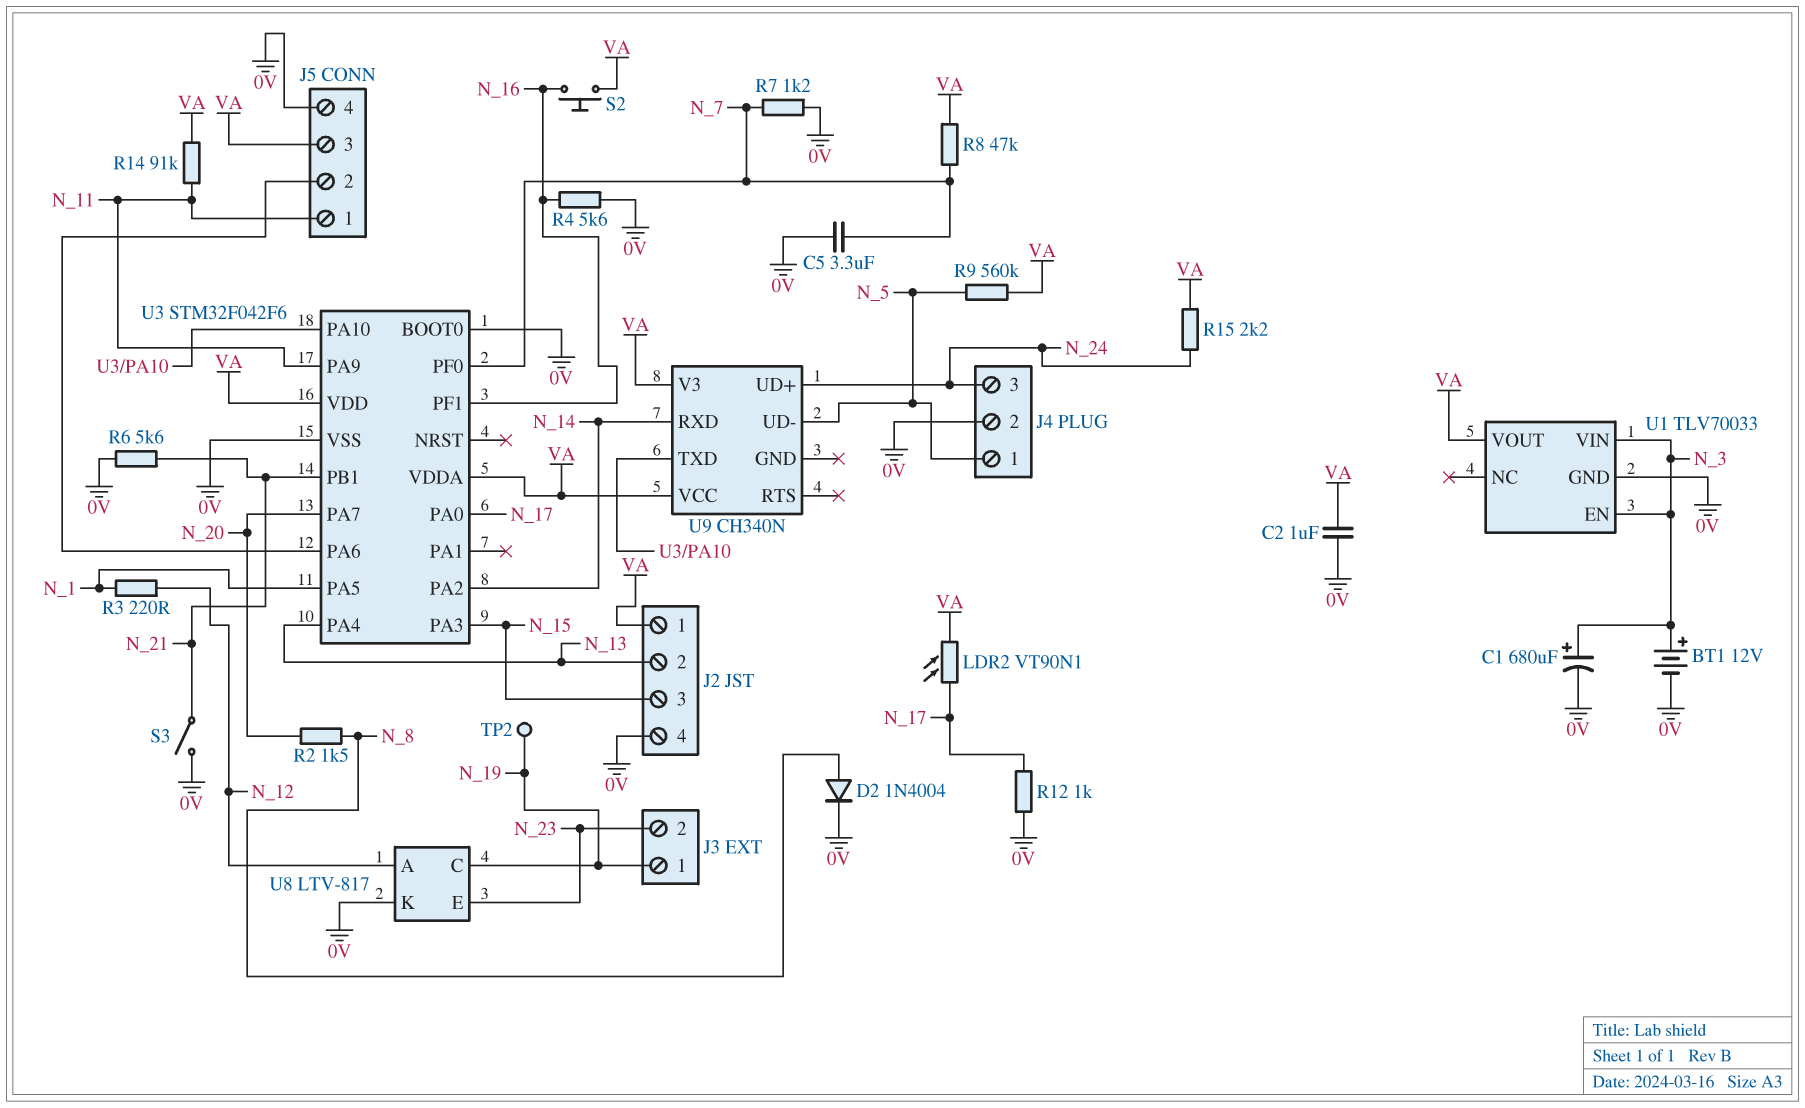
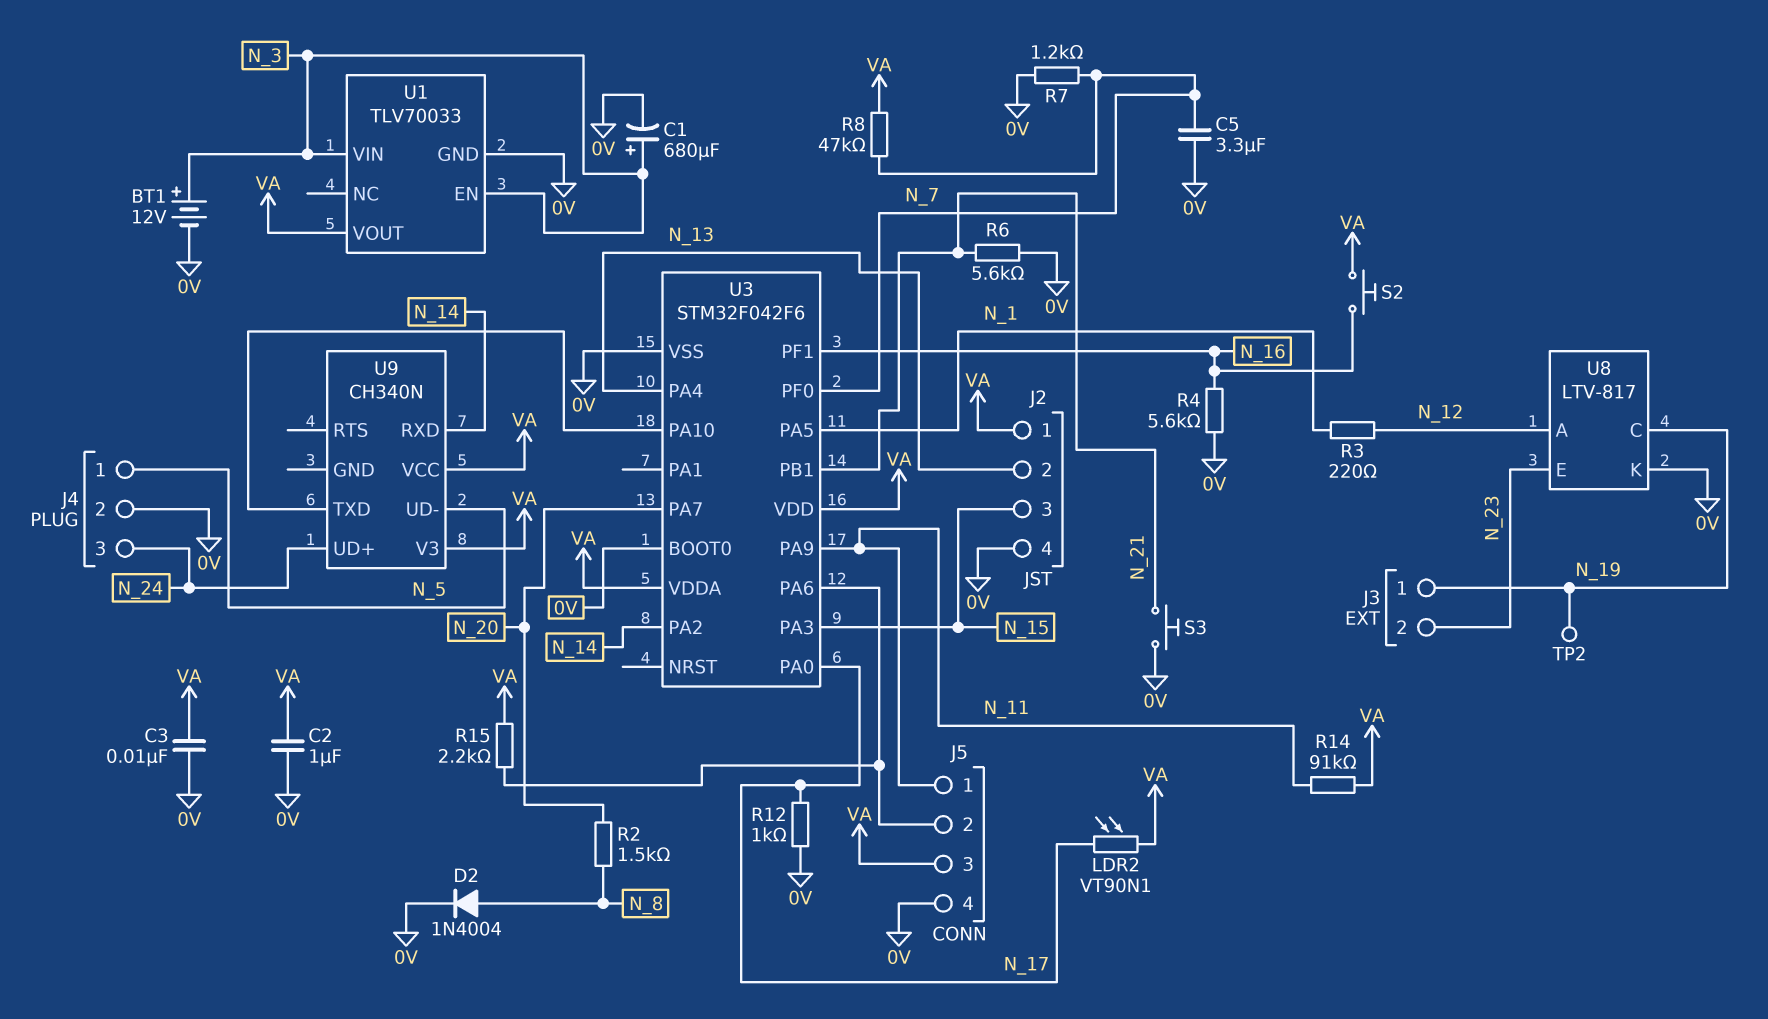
C3: none -> 10nF (0V, VA)
R9: 560k (N_5, VA) -> none
R15: 2.2k (N_24, VA) -> 2.2k (J5/2, VA)
S3: switch (0V, N_21) -> button (0V, N_21)

